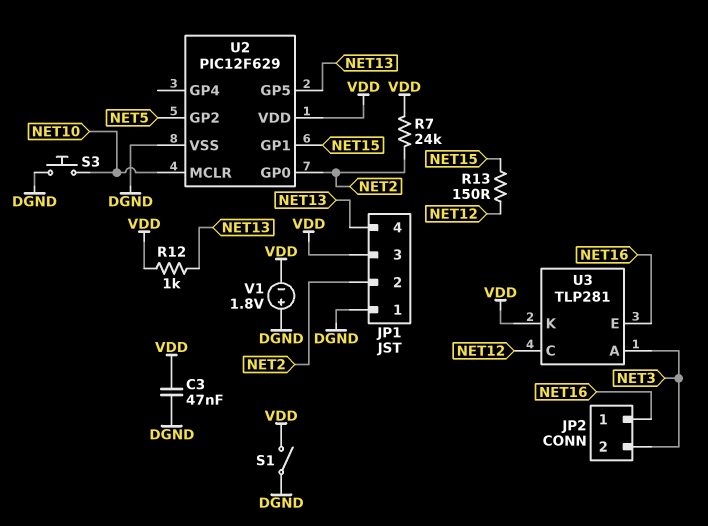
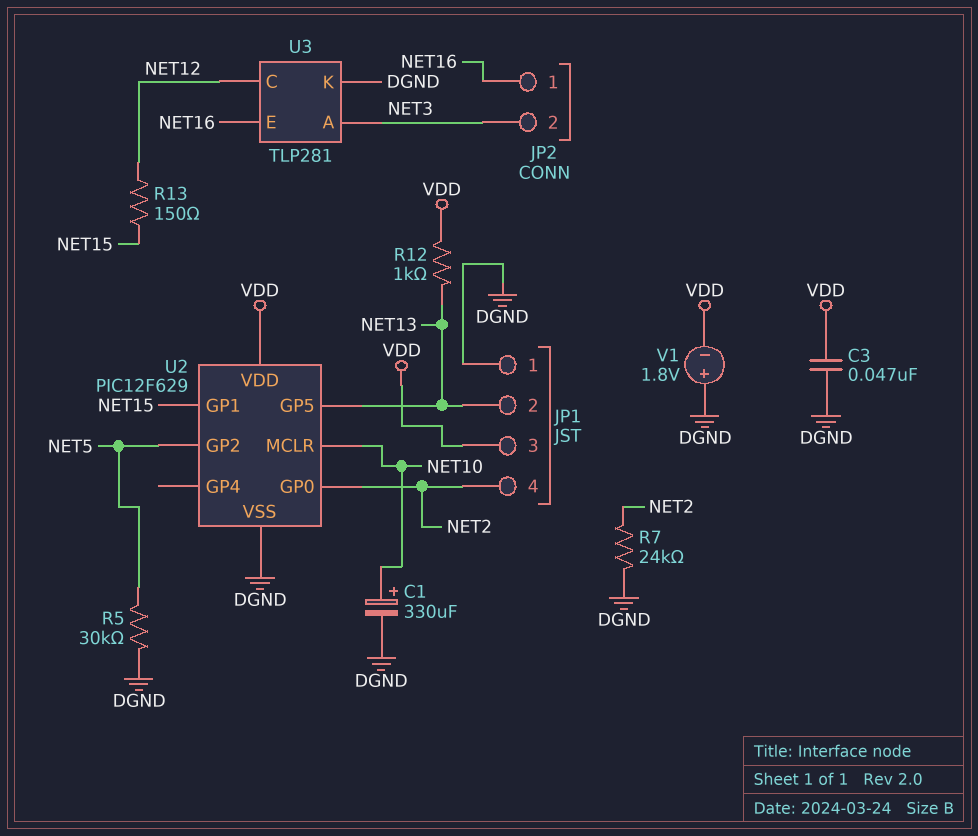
C1: none -> 330uF (plus NET10, minus DGND)
JP1 pin 2: NET2 -> NET13
JP1 pin 4: NET13 -> NET2
R5: none -> 30k (DGND, NET5)
R7: 24k (NET2, VDD) -> 24k (DGND, NET2)
S1: switch (DGND, VDD) -> none
S3: button (DGND, NET10) -> none
U3 pin K: VDD -> DGND

